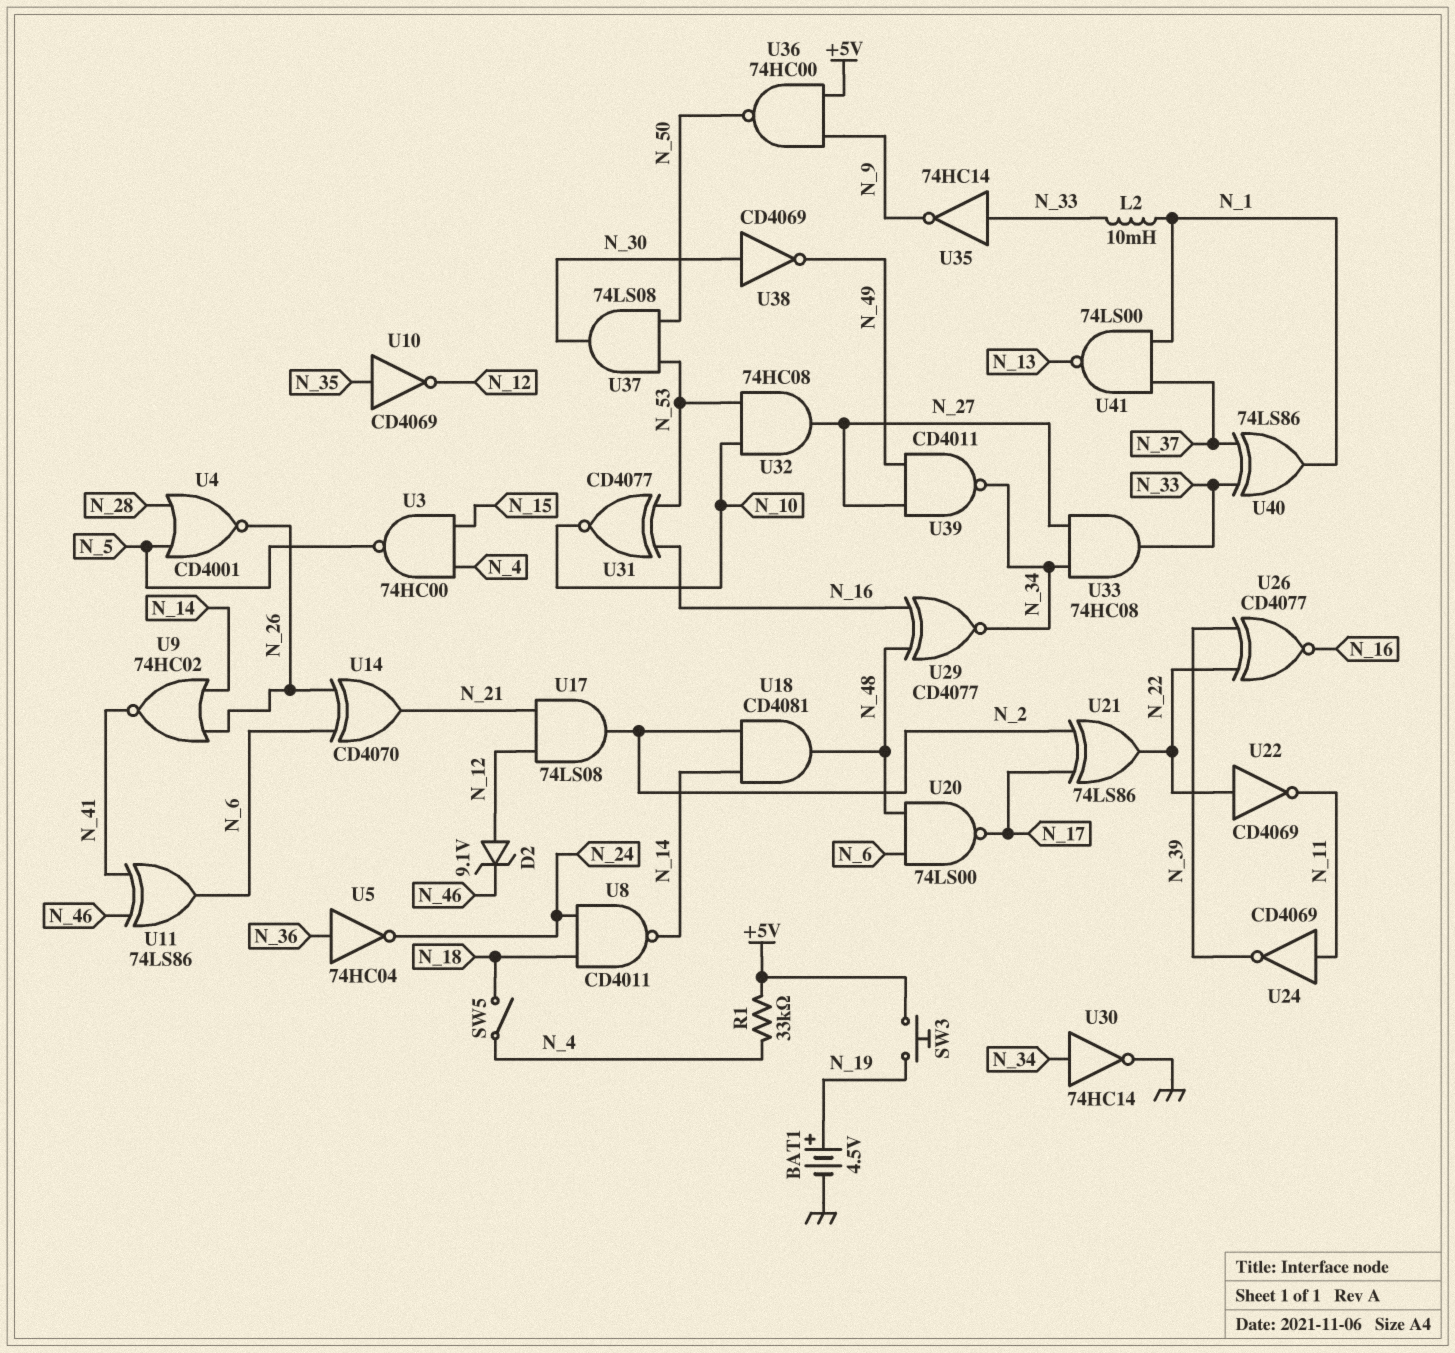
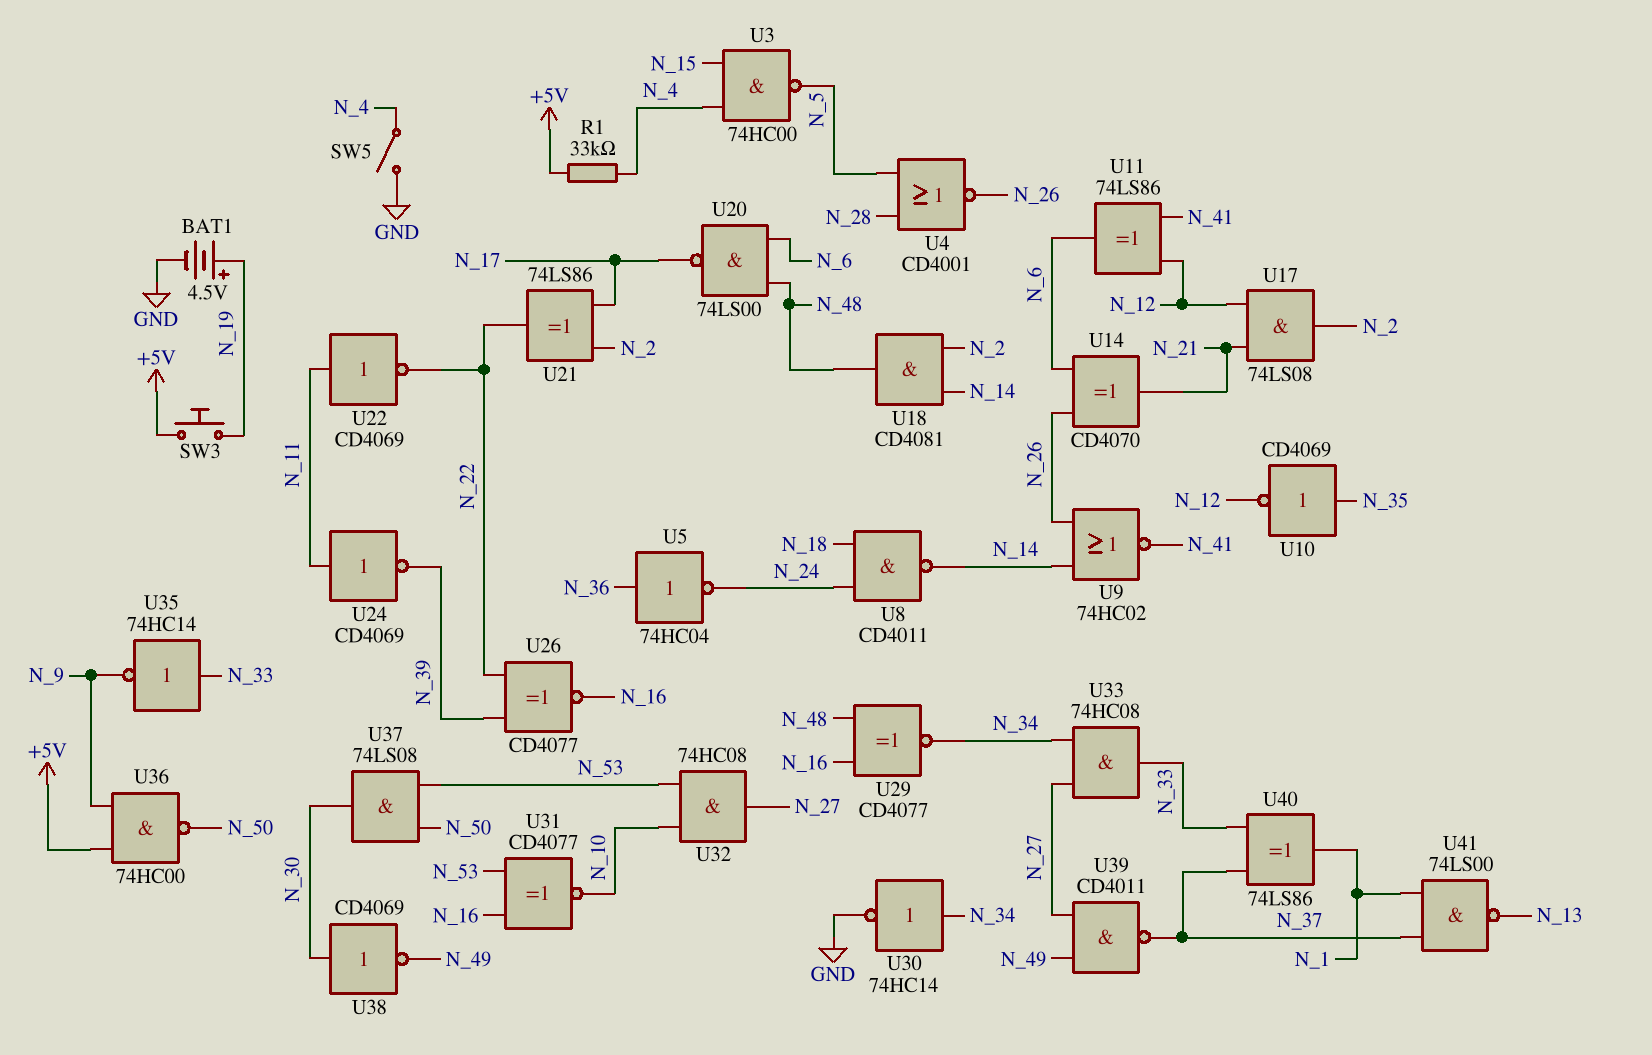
D2: zener 9.1V (A N_12, K N_46) -> none
L2: 10mH (N_1, N_33) -> none
SW5: switch (N_4, N_18) -> switch (GND, N_4)
U11: XOR 74LS86 (in N_41, in N_46, out N_6) -> XOR 74LS86 (in N_12, in N_41, out N_6)
U22: NOT CD4069 (in N_22, out N_11) -> NOT CD4069 (in N_11, out N_22)
U39: NAND CD4011 (in N_27, in N_49, out N_34) -> NAND CD4011 (in N_27, in N_49, out N_37)

